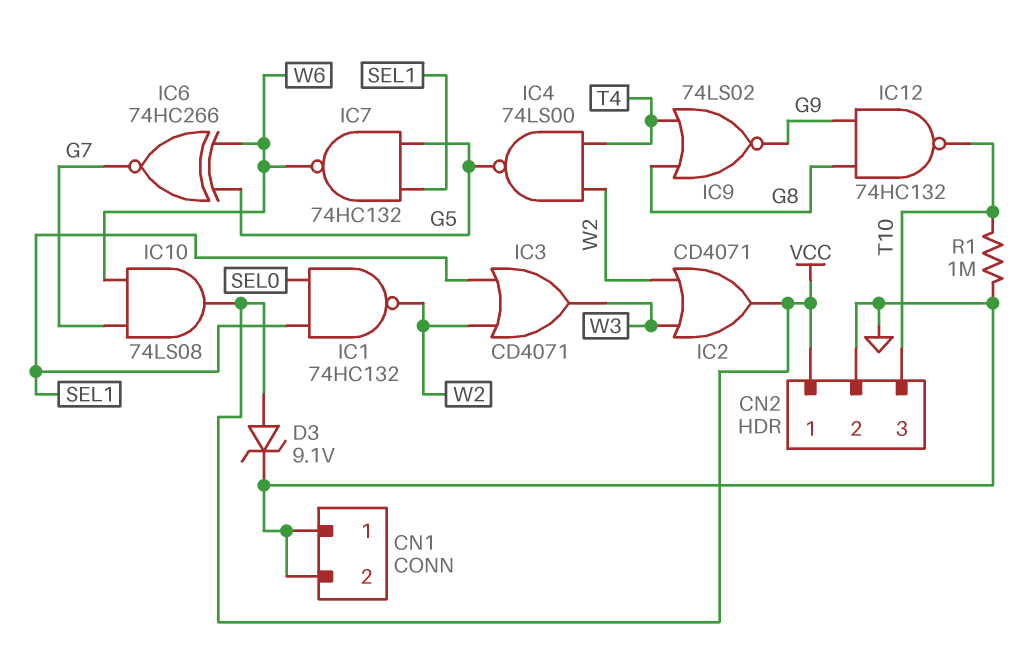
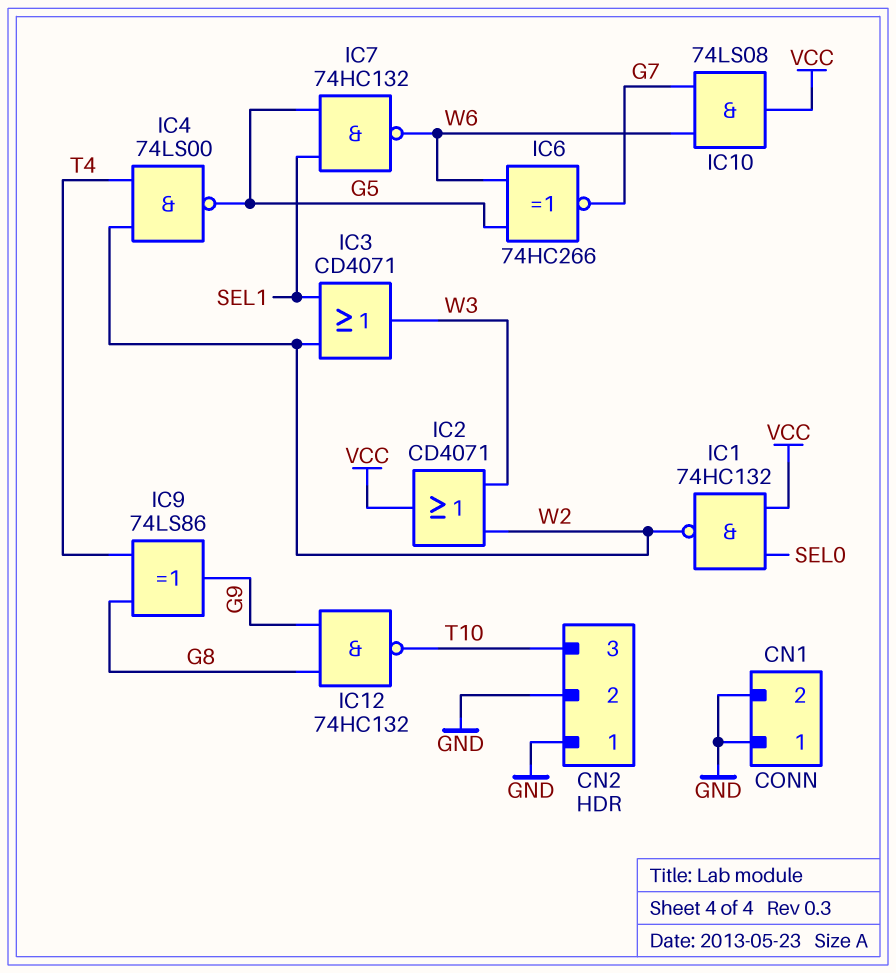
CN2 pin 1: VCC -> GND
D3: zener 9.1V (A VCC, K GND) -> none
IC1: NAND 74HC132 (in SEL0, in SEL1, out W2) -> NAND 74HC132 (in SEL0, in VCC, out W2)
IC9: NOR 74LS02 (in G8, in T4, out G9) -> XOR 74LS86 (in G8, in T4, out G9)
R1: 1M (GND, T10) -> none

